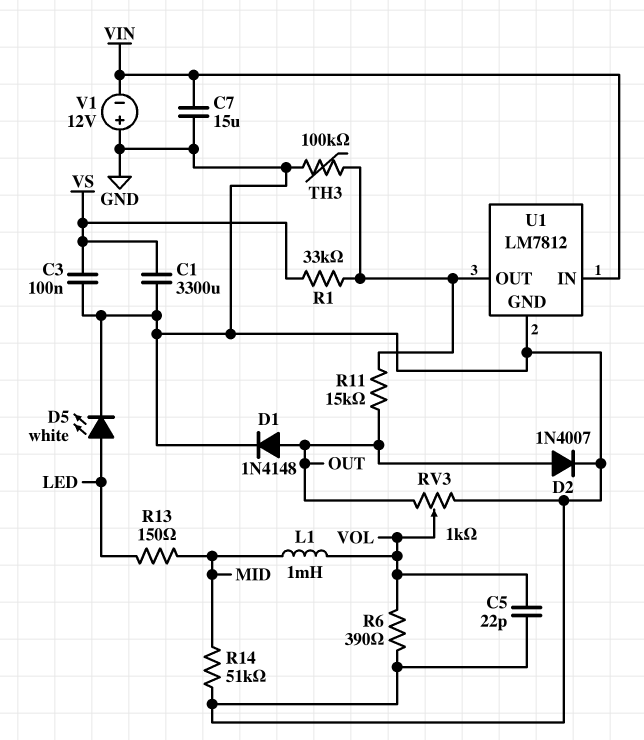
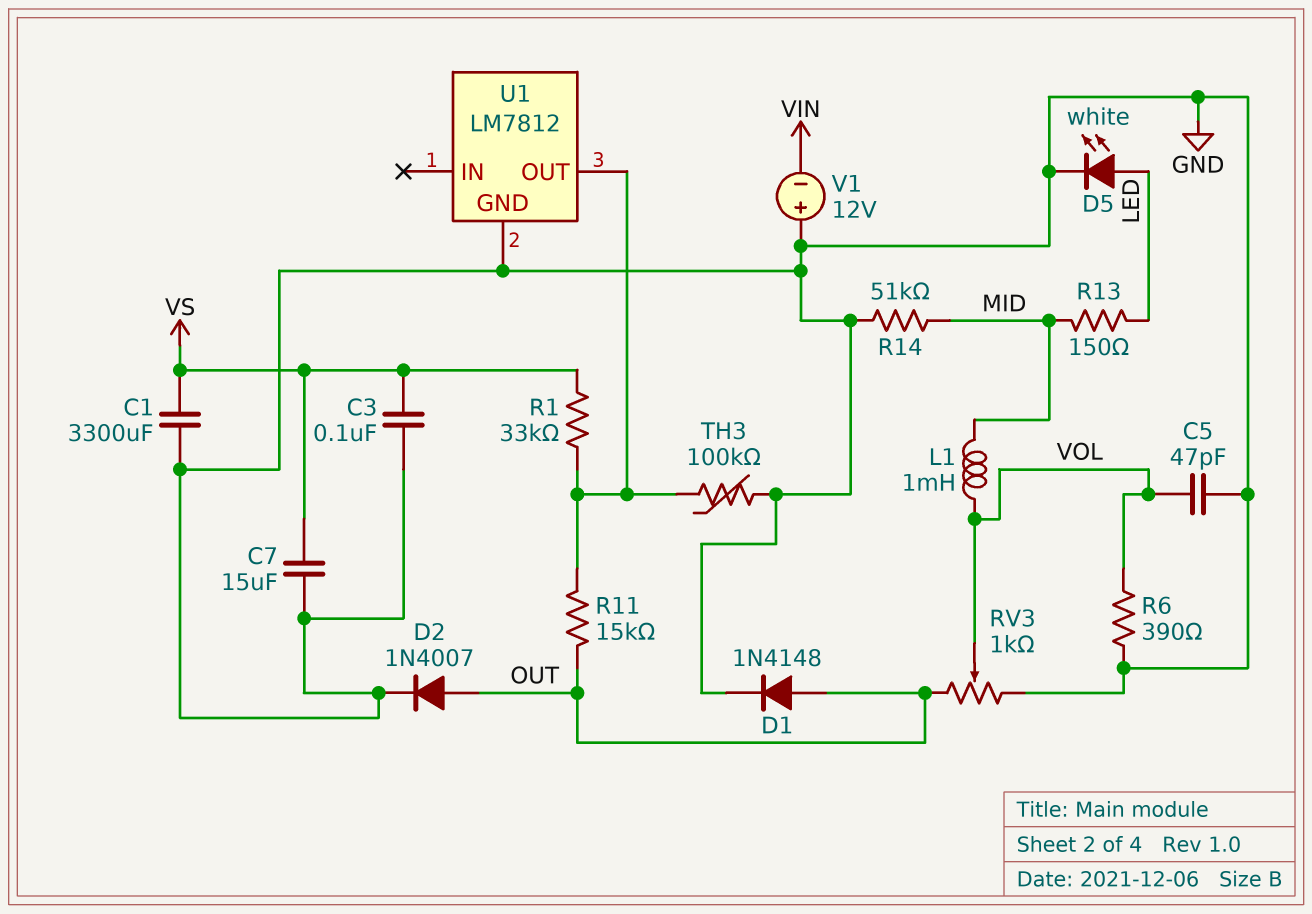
C5: 22pF (GND, VOL) -> 47pF (GND, VOL)
C7: 15uF (GND, VIN) -> 15uF (GND, VS)
U1 pin IN: VIN -> none

